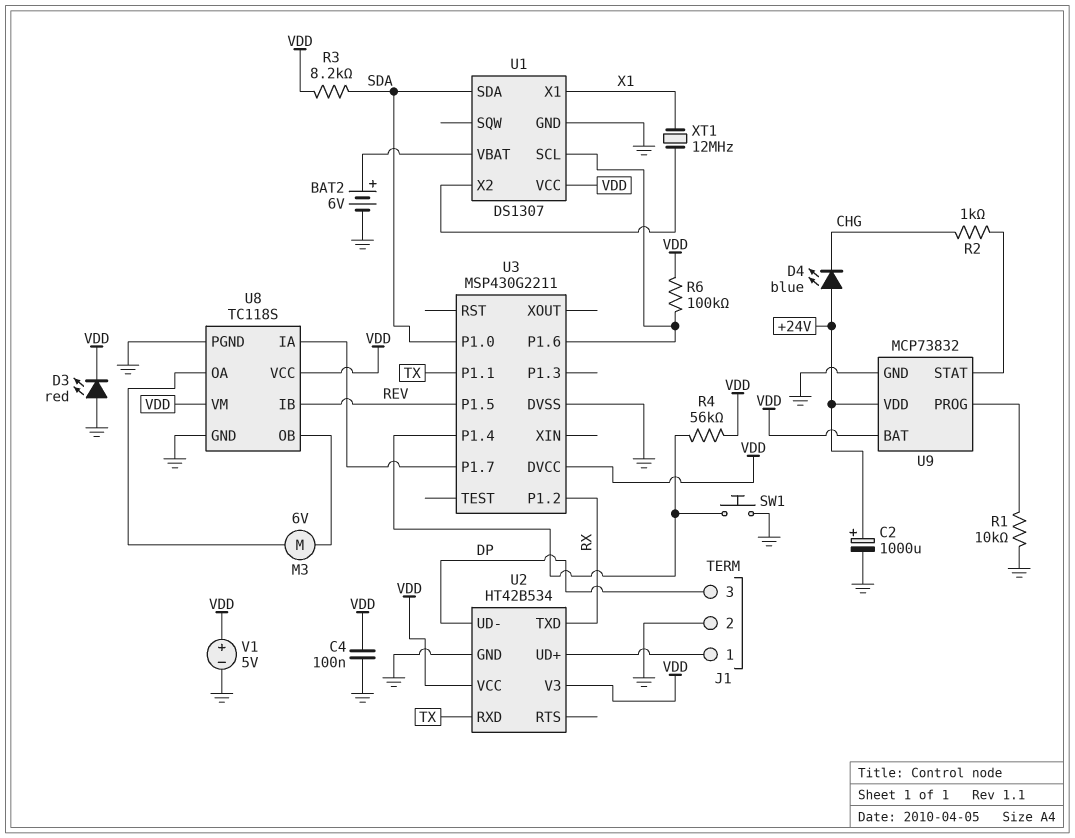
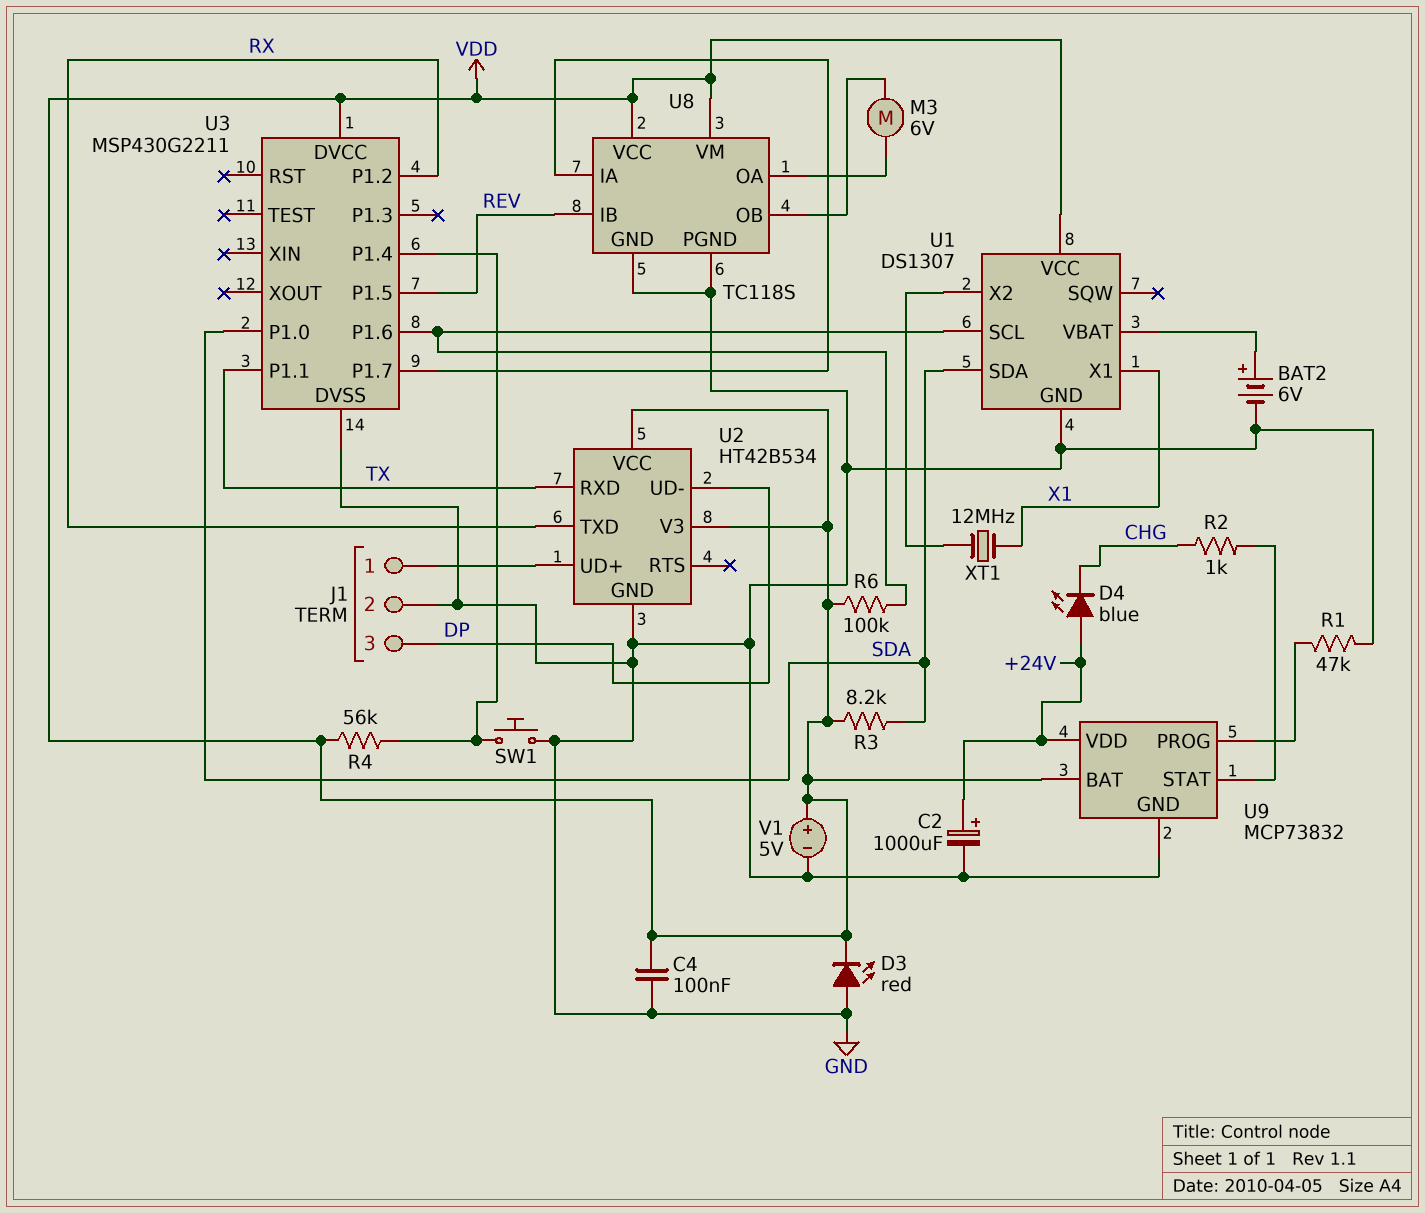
R1: 10k (GND, U9/PROG) -> 47k (GND, U9/PROG)

